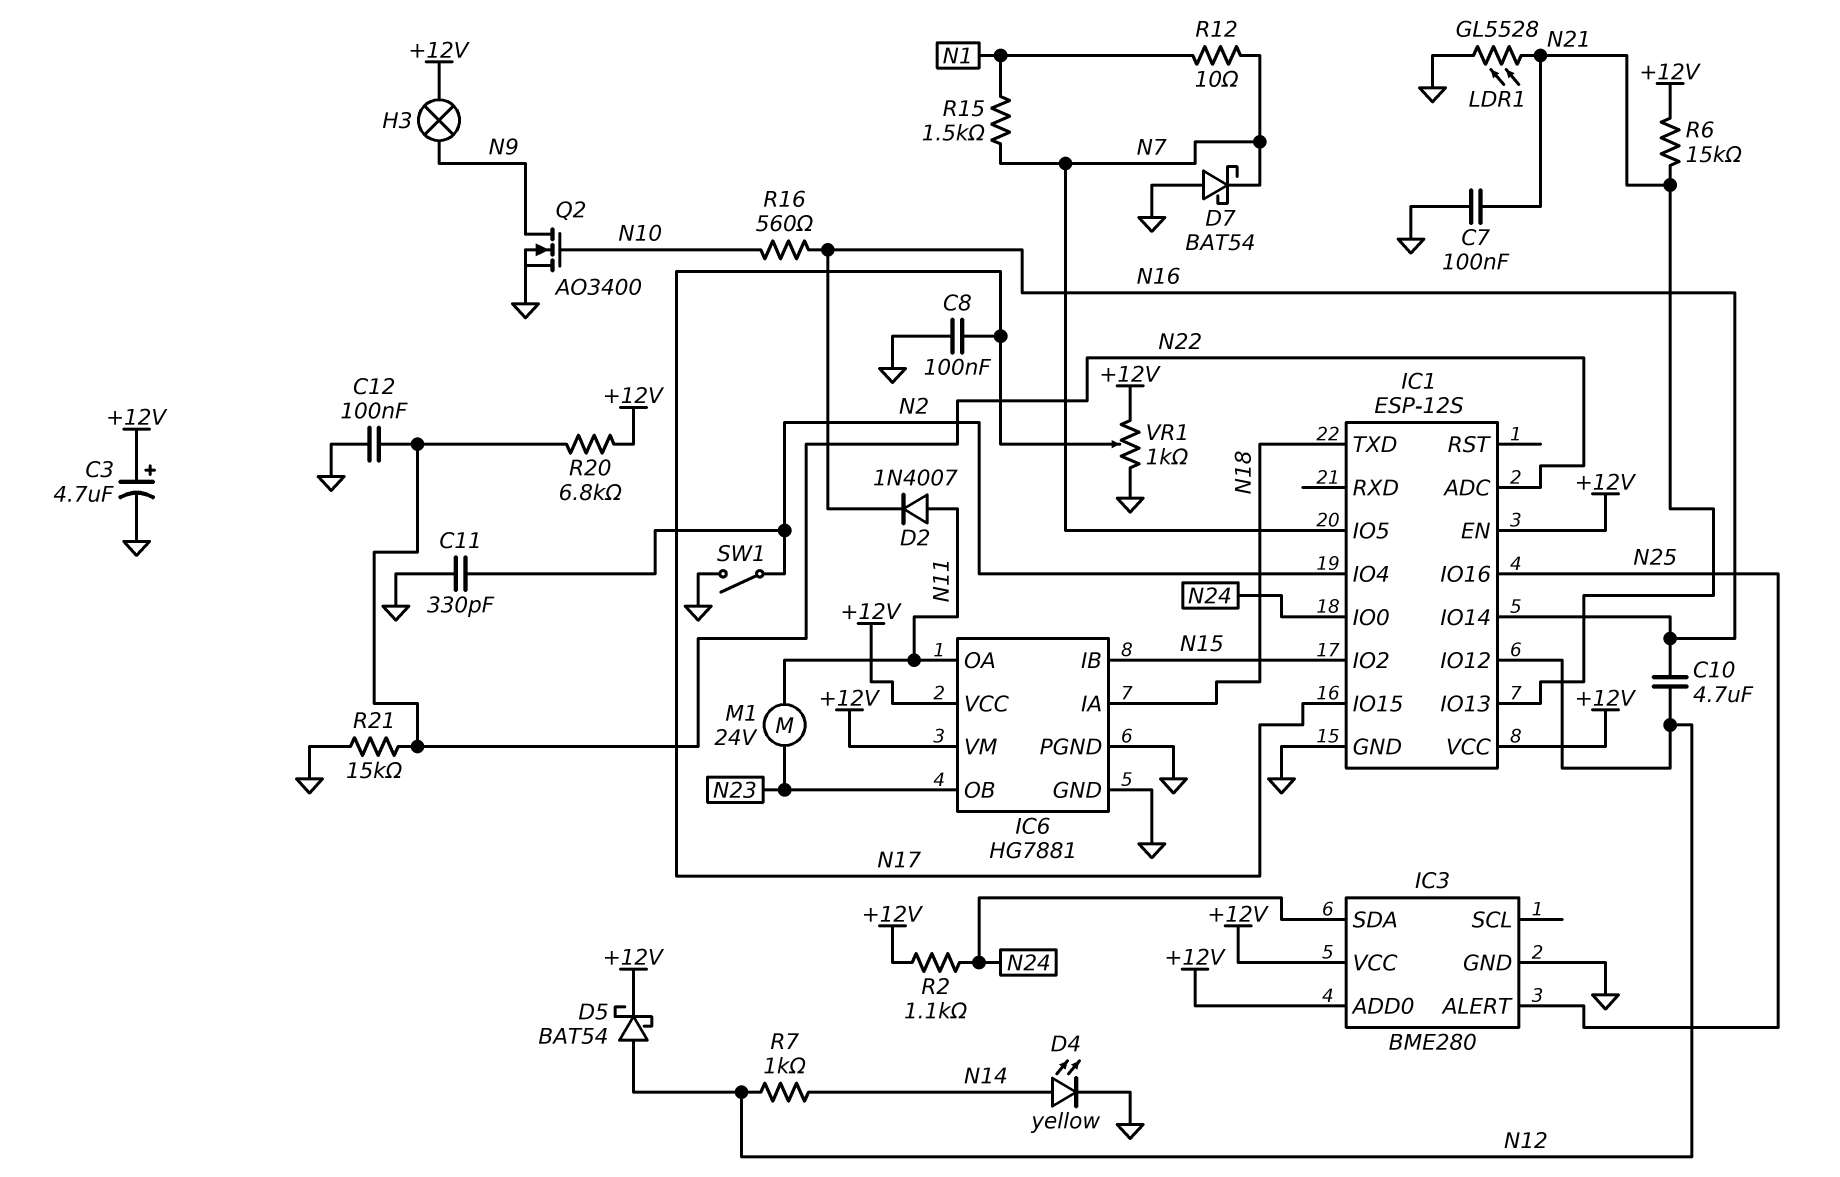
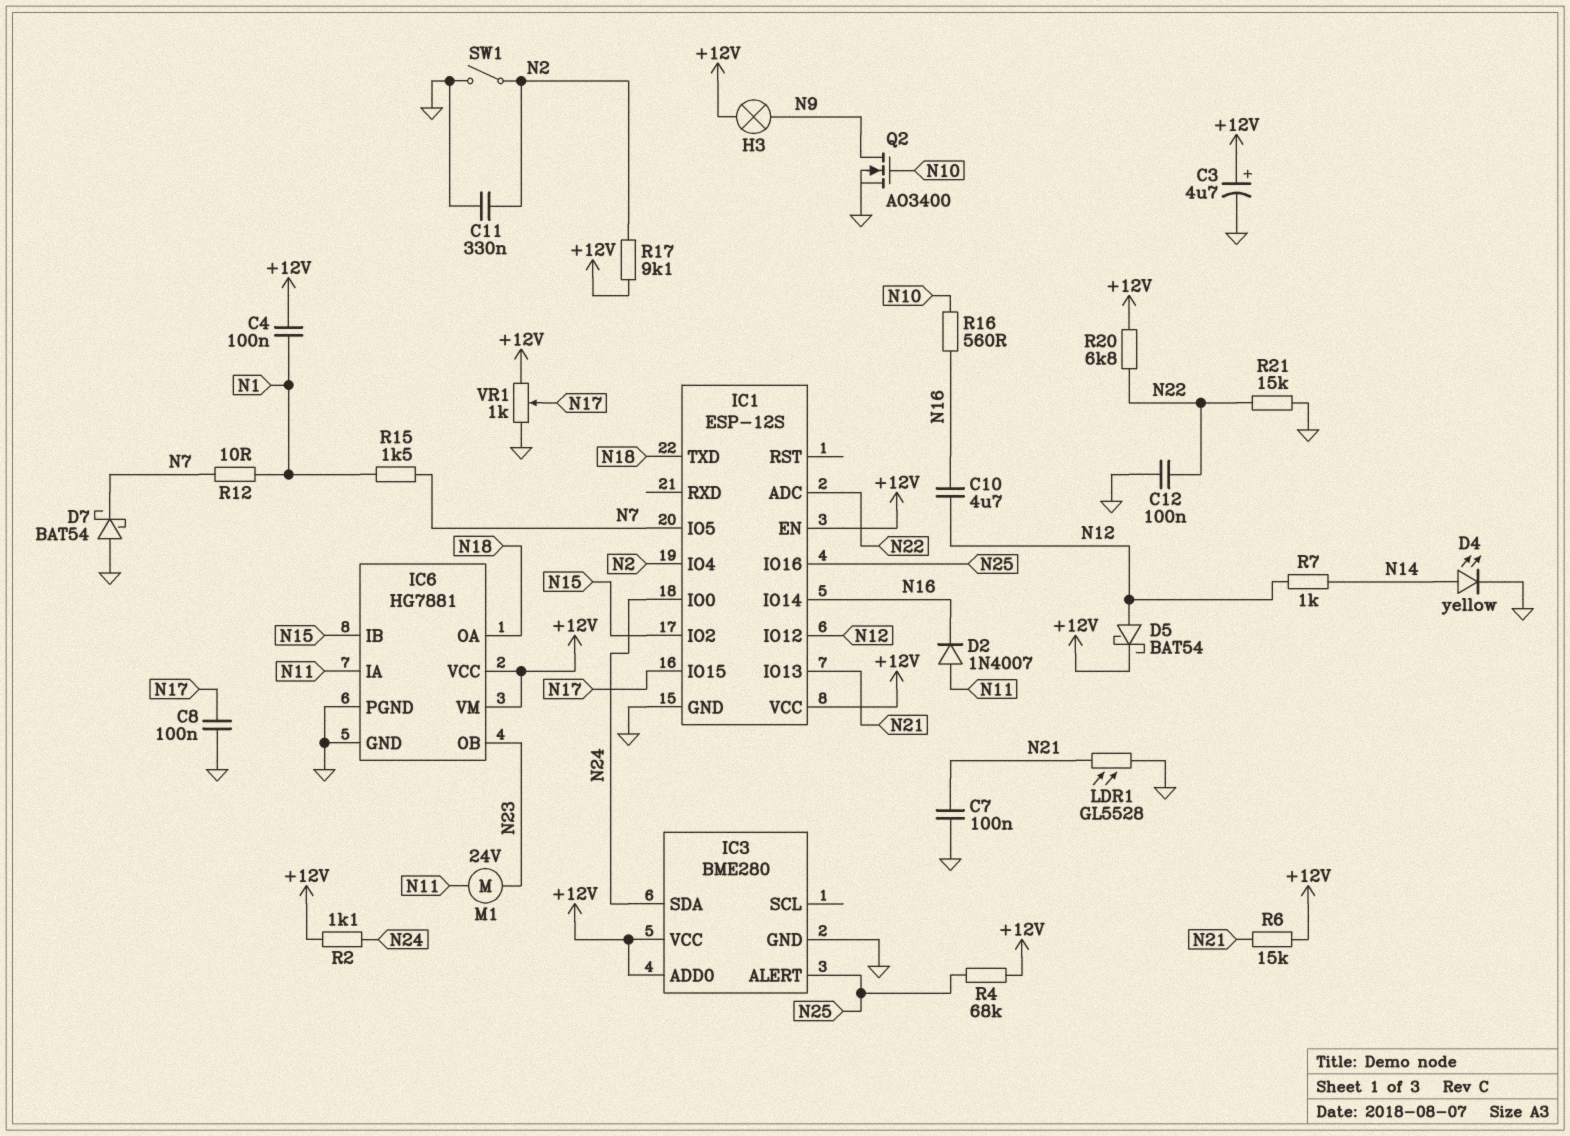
C4: none -> 100nF (+12V, N1)
C11: 330pF (GND, N2) -> 330nF (GND, N2)
IC6 pin IA: N18 -> N11
IC6 pin OA: N11 -> N18
R4: none -> 68k (+12V, N25)
R17: none -> 9.1k (+12V, N2)

